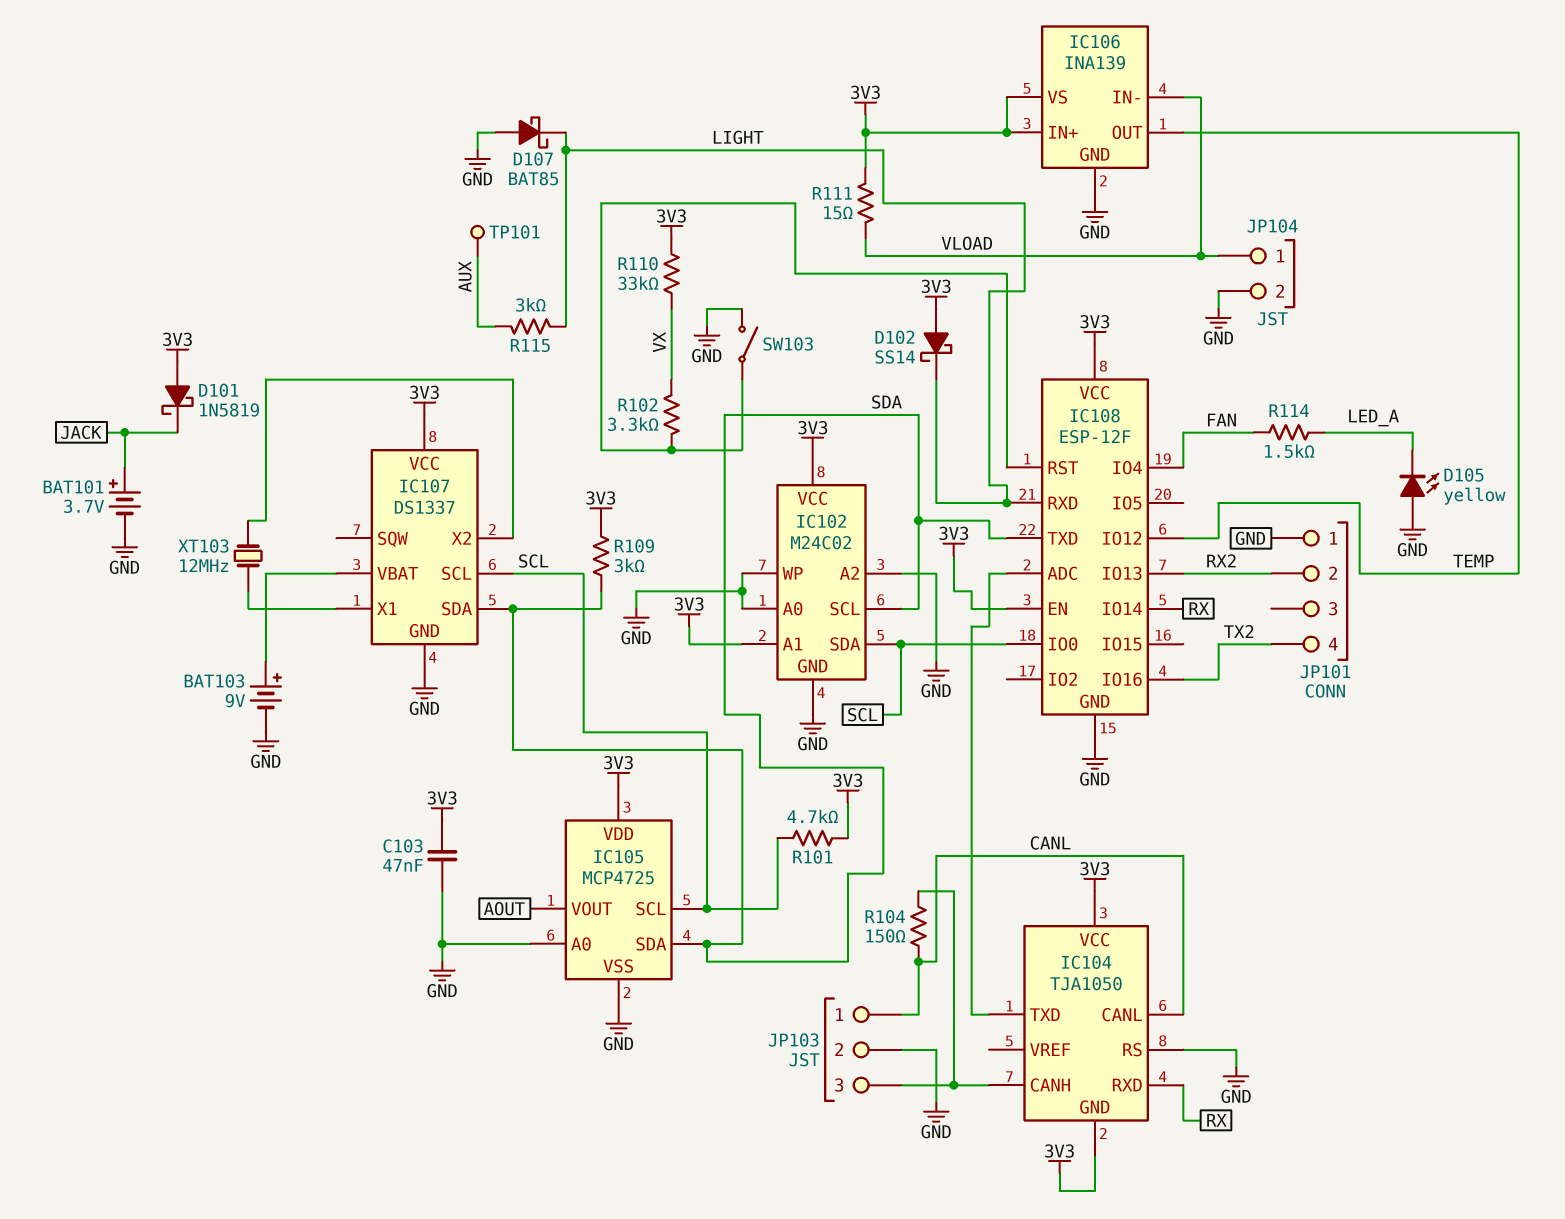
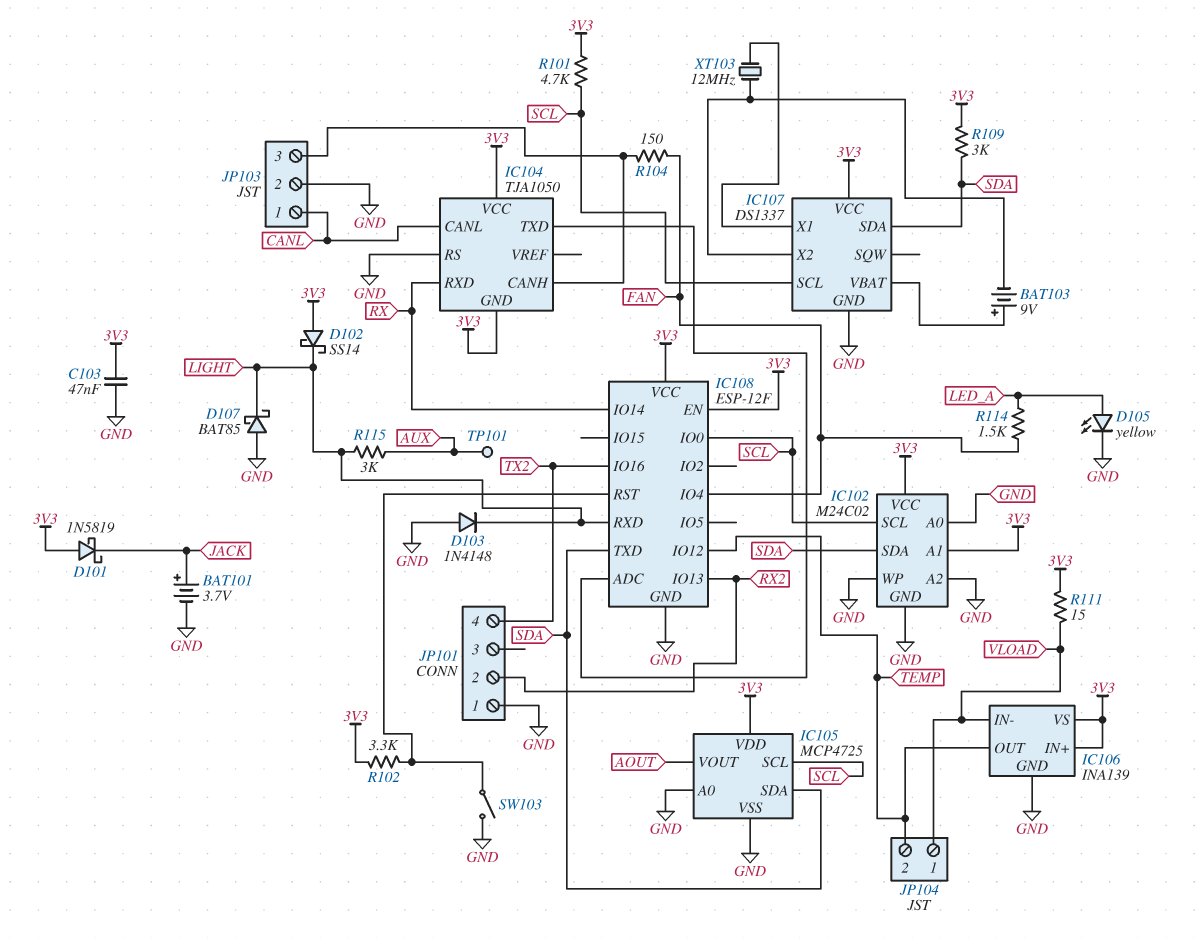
BAT103: 9V (plus IC107/VBAT, minus GND) -> 9V (plus IC107/VBAT, minus IC107/X2)
D103: none -> diode 1N4148 (A GND, K LIGHT)
D105: LED yellow (A GND, K LED_A) -> LED yellow (A LED_A, K GND)
IC102 pin SCL: SDA -> SCL
IC102 pin SDA: SCL -> SDA
JP104 pin 2: GND -> TEMP
R102: 3.3k (IC108/RST, VX) -> 3.3k (3V3, IC108/RST)
R104: 150 (CANL, IC104/CANH) -> 150 (FAN, IC104/CANH)
R110: 33k (3V3, VX) -> none

